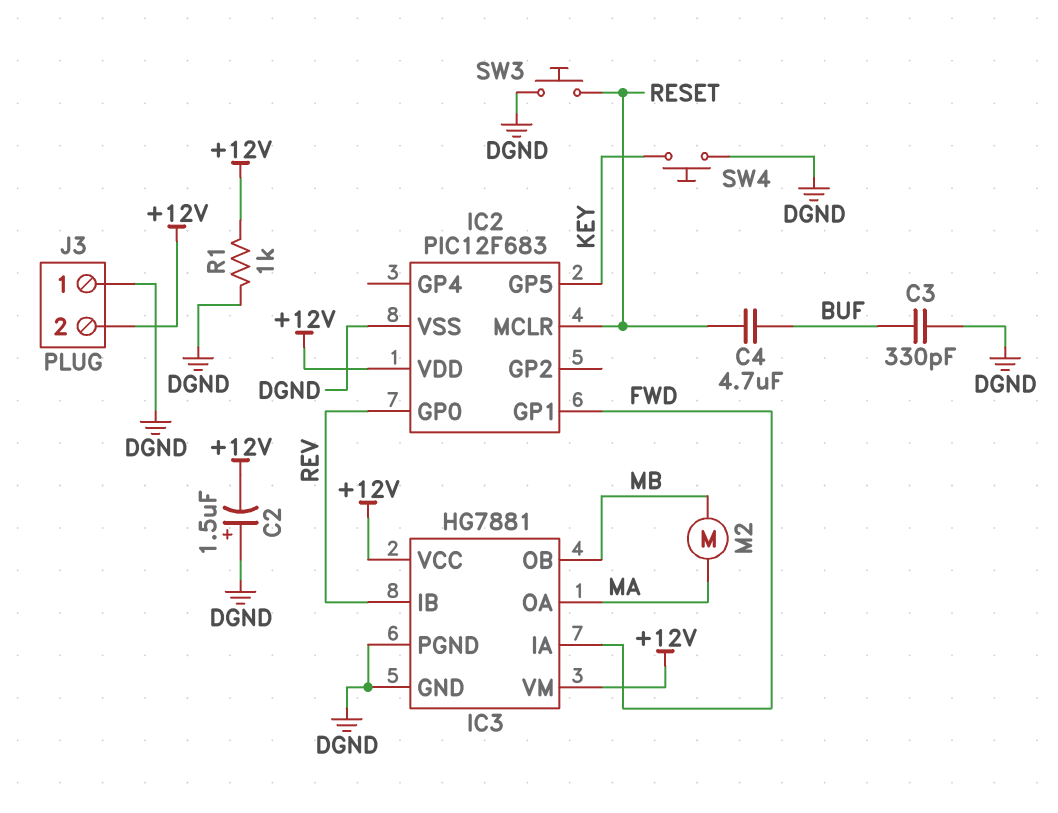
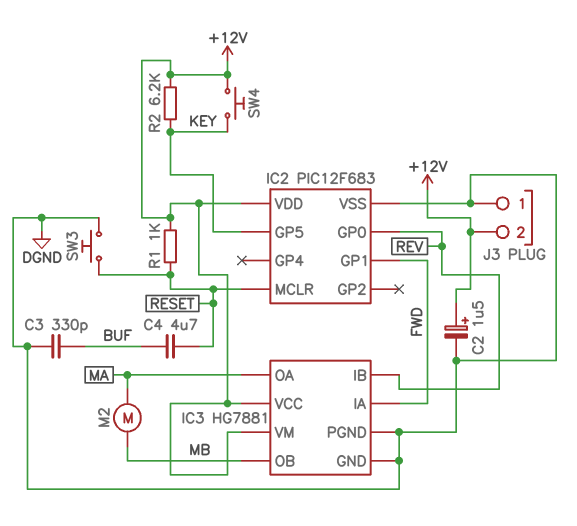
C2: 1.5uF (plus DGND, minus +12V) -> 1.5uF (plus +12V, minus DGND)
R1: 1k (+12V, DGND) -> 1k (+12V, RESET)
R2: none -> 6.2k (+12V, KEY)
SW4: button (DGND, KEY) -> button (+12V, KEY)

